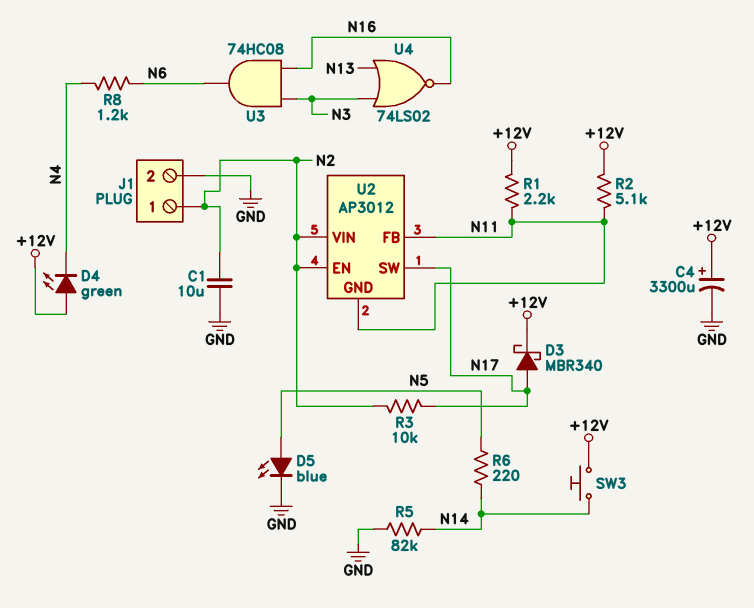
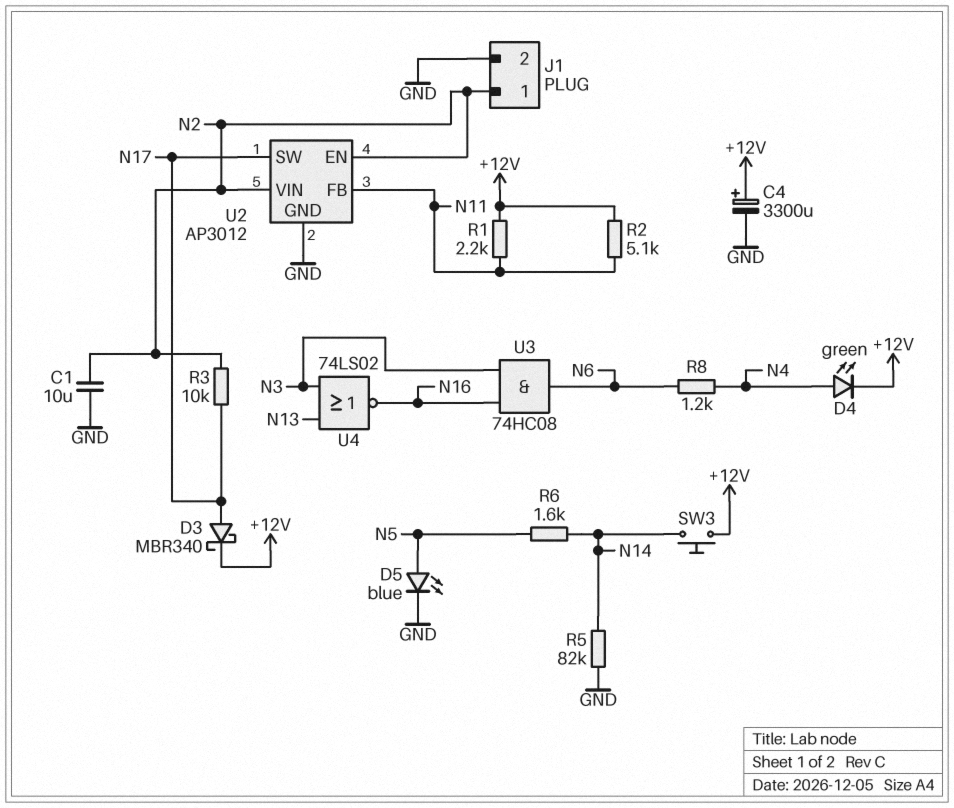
D4: LED green (A +12V, K N4) -> LED green (A N4, K +12V)
R6: 220 (N5, N14) -> 1.6k (N5, N14)
U2 pin GND: N11 -> GND

